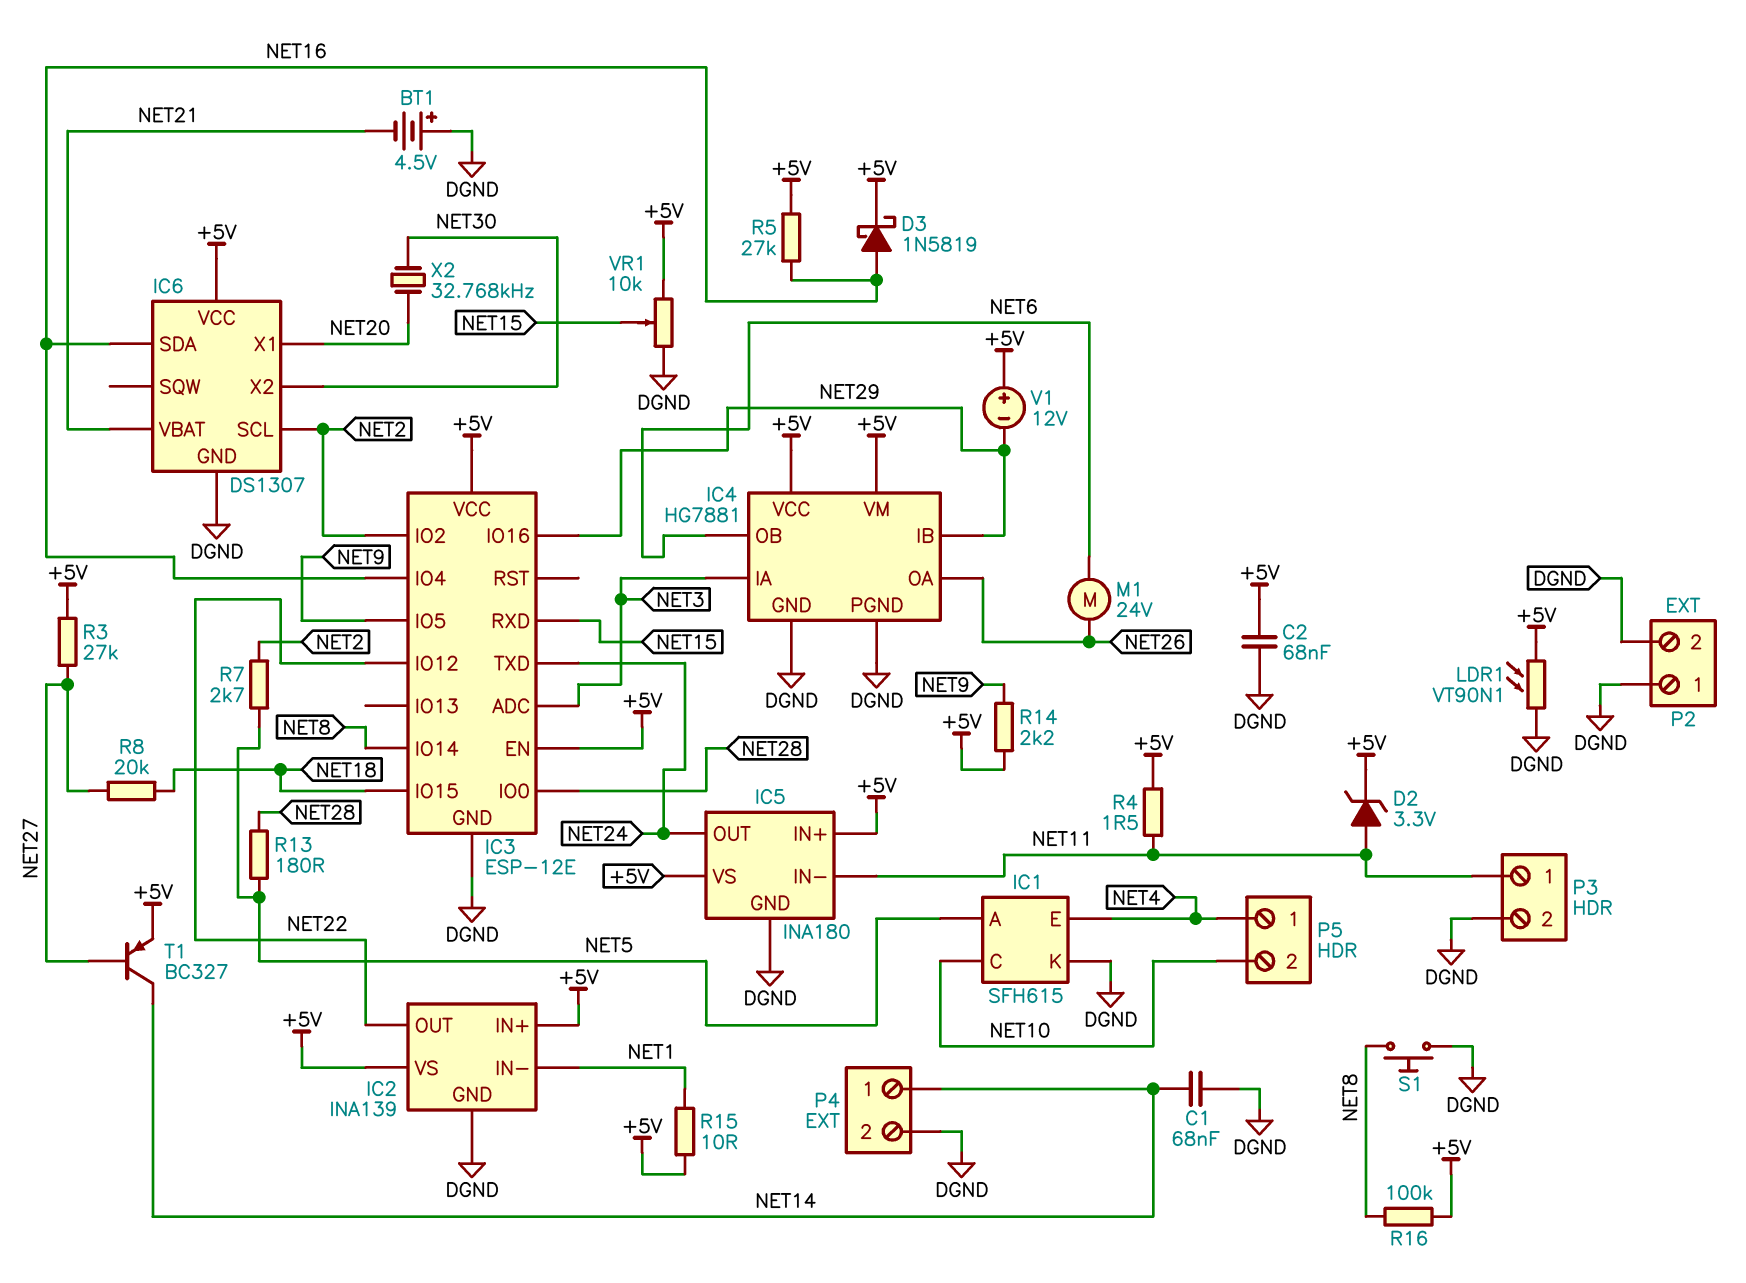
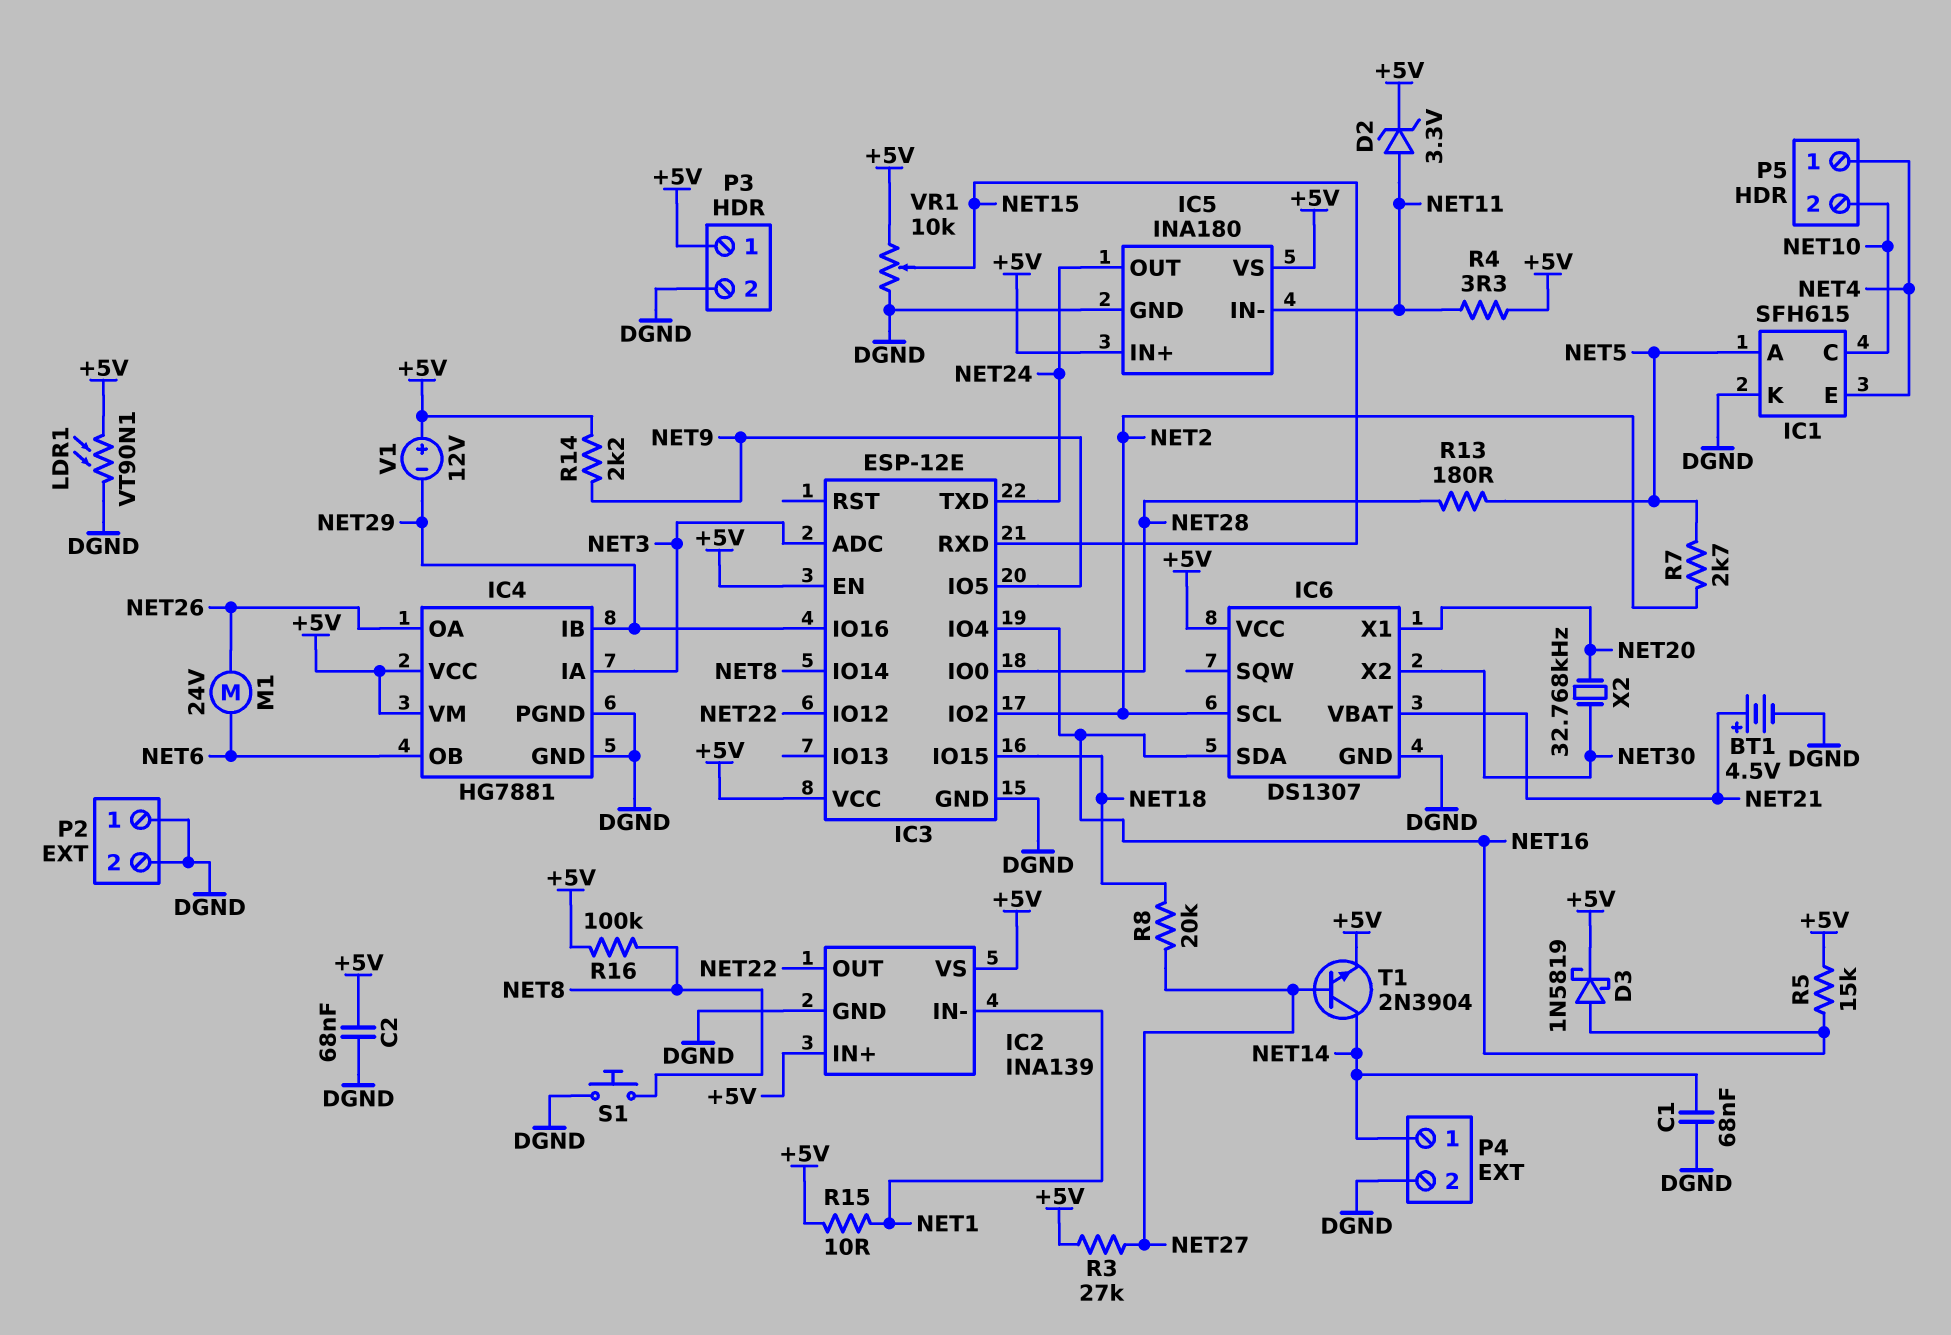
BT1: 4.5V (plus DGND, minus NET21) -> 4.5V (plus NET21, minus DGND)
P3 pin 1: NET11 -> +5V
R4: 1.5 (+5V, NET11) -> 3.3 (+5V, NET11)
R5: 27k (+5V, NET16) -> 15k (+5V, NET16)
T1: PNP BC327 (B NET27, C NET14, E +5V) -> NPN 2N3904 (B NET27, C NET14, E +5V)

